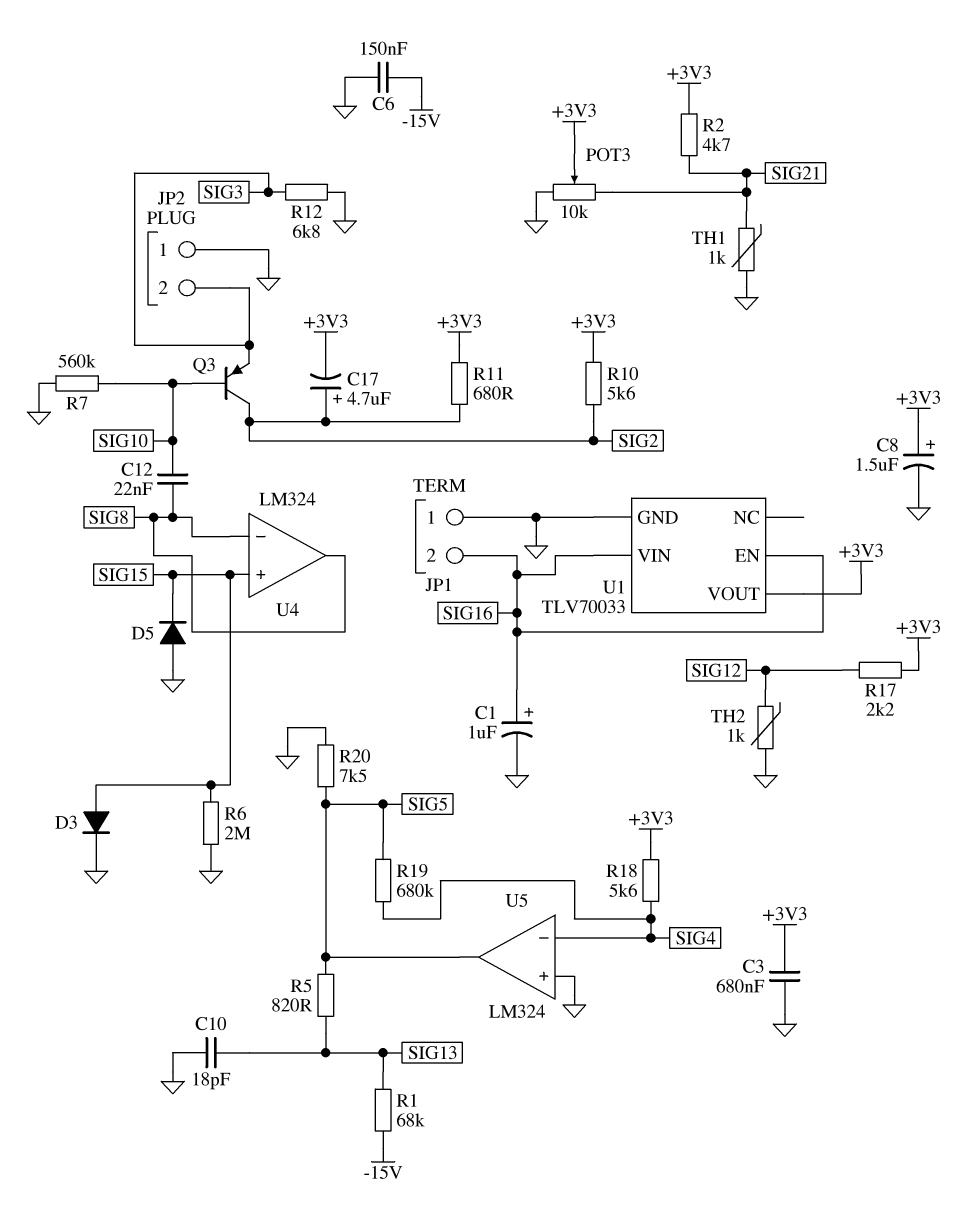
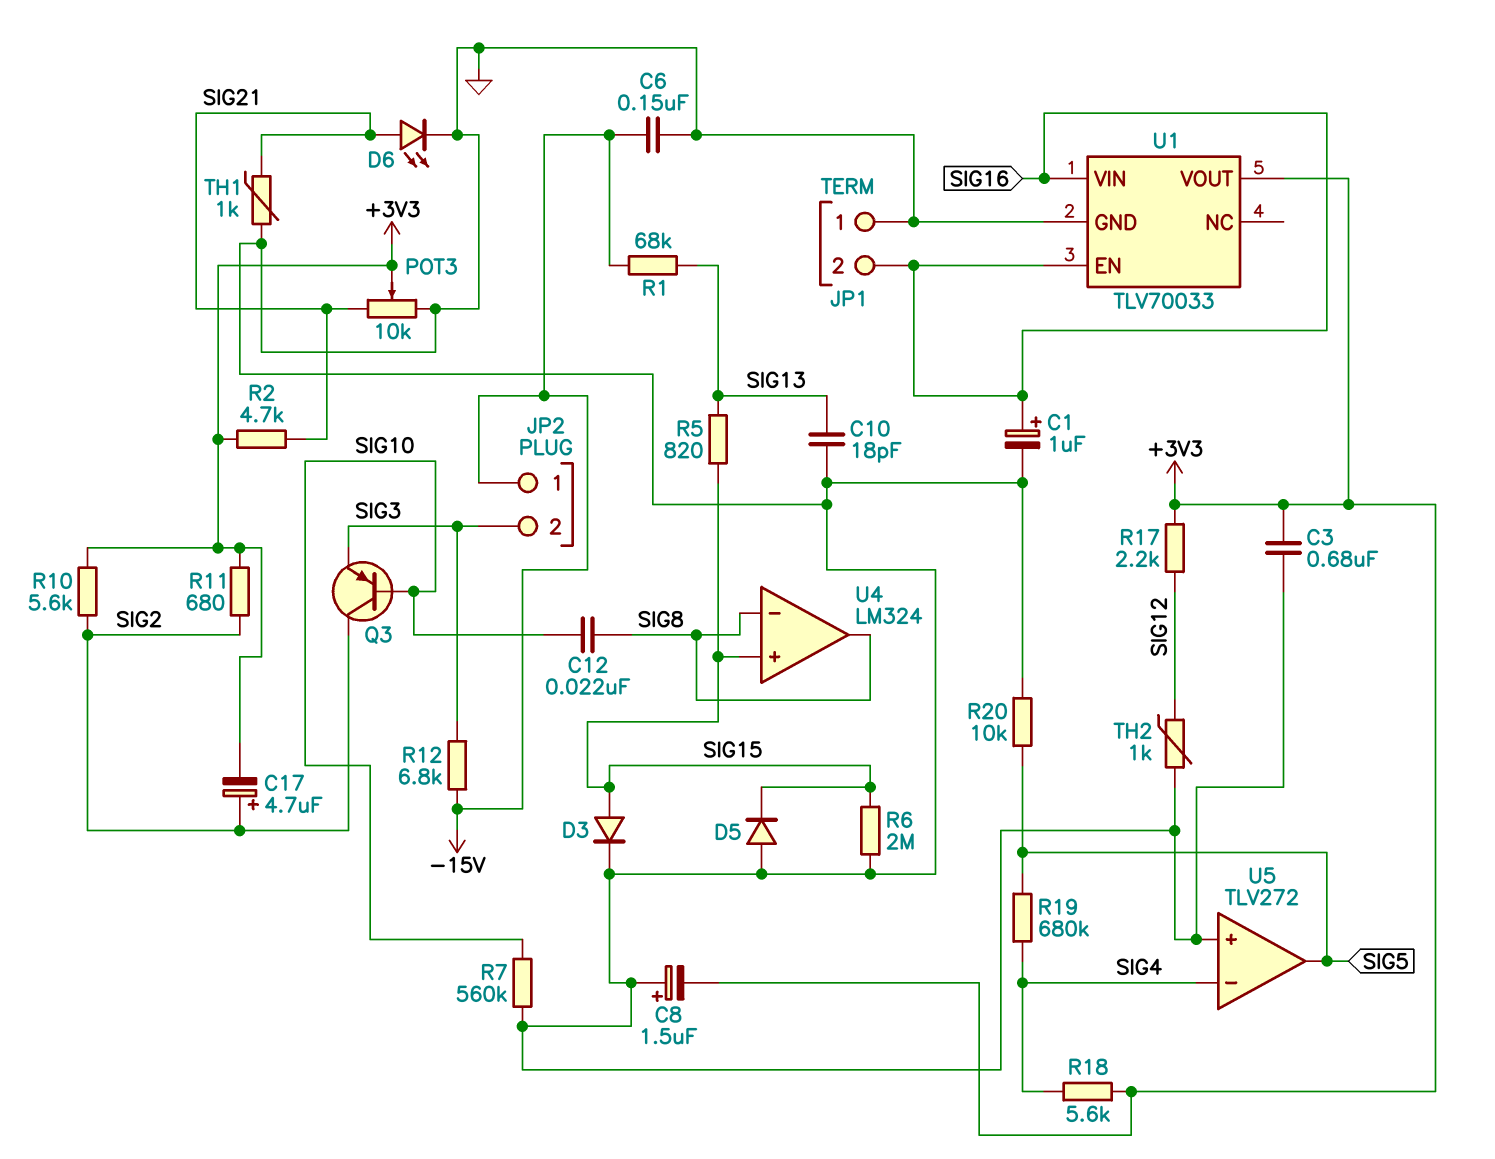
C8: 1.5uF (plus +3V3, minus GND) -> 1.5uF (plus GND, minus +3V3)
D6: none -> LED (A SIG21, K GND)
JP2 pin 1: GND -> -15V
R5: 820 (SIG5, SIG13) -> 820 (SIG13, SIG15)
R12: 6.8k (GND, SIG3) -> 6.8k (-15V, SIG3)
R20: 7.5k (GND, SIG5) -> 10k (GND, SIG5)
U5: LM324 -> TLV272

